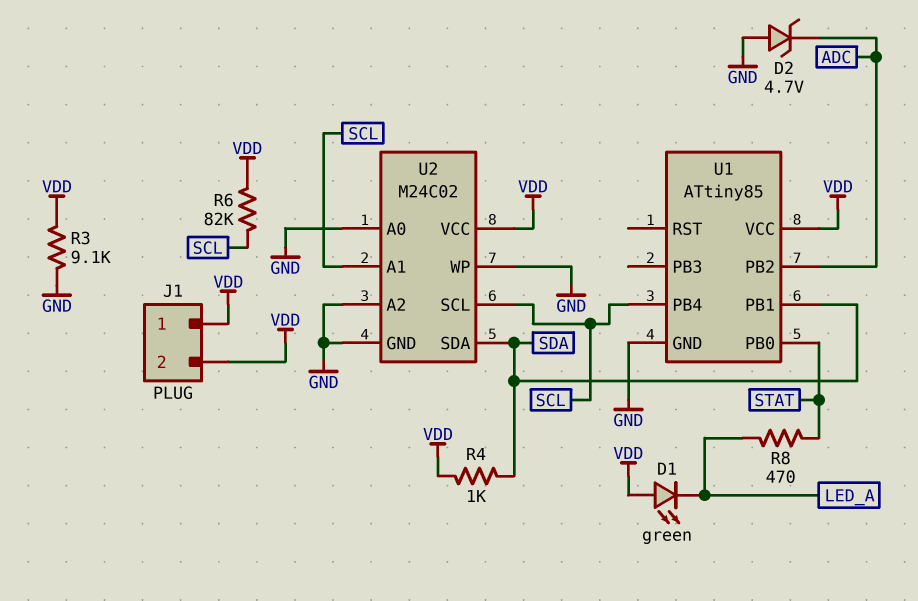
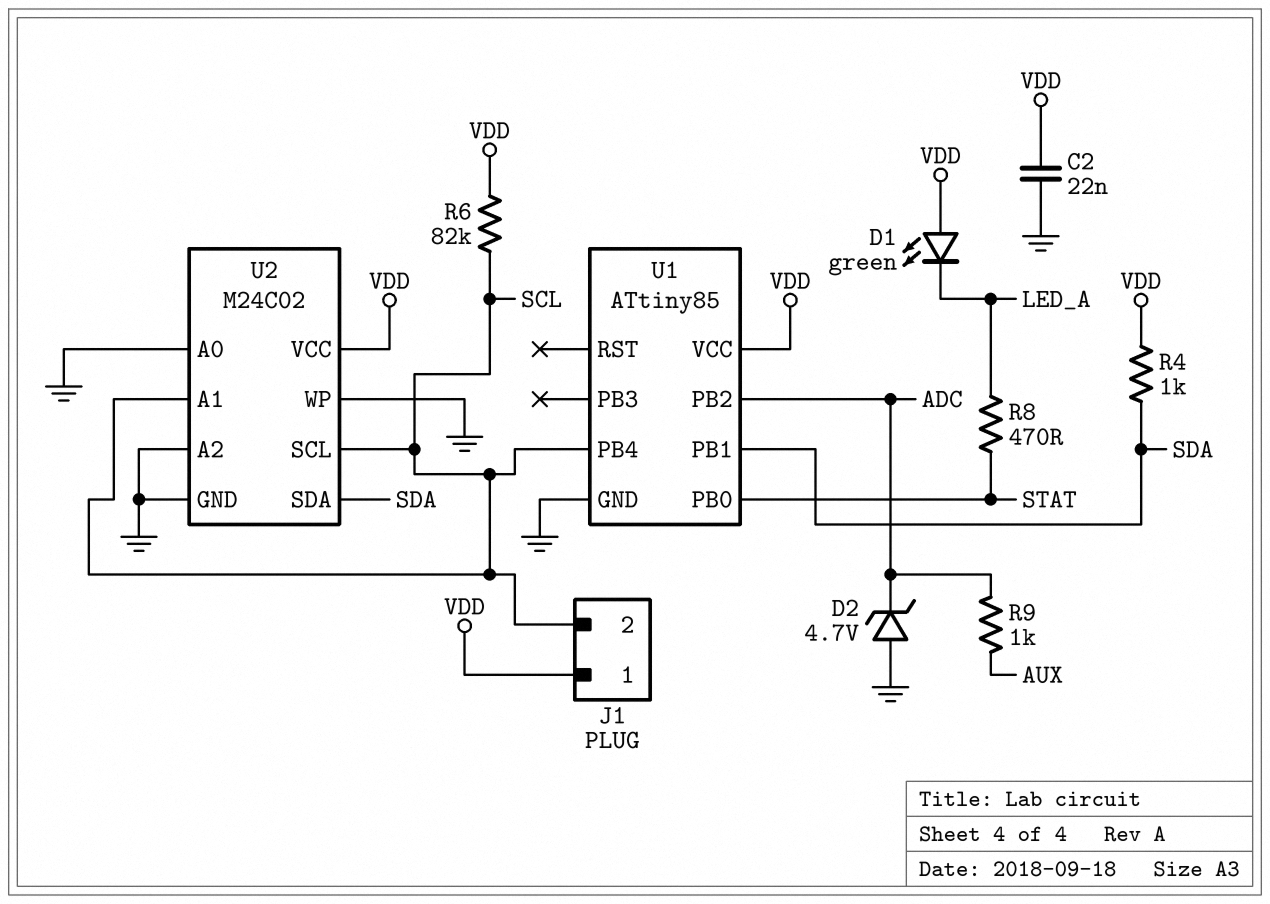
C2: none -> 22nF (GND, VDD)
J1 pin 2: VDD -> SCL
R3: 9.1k (GND, VDD) -> none
R9: none -> 1k (ADC, AUX)

